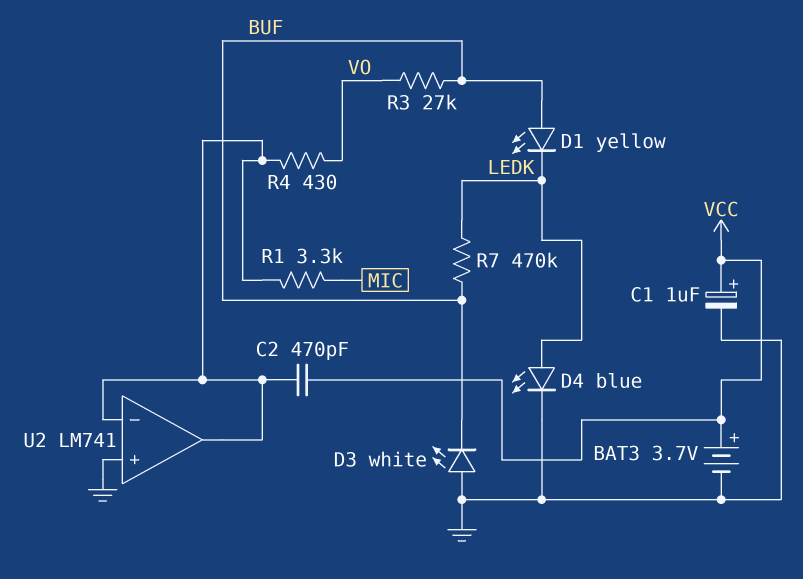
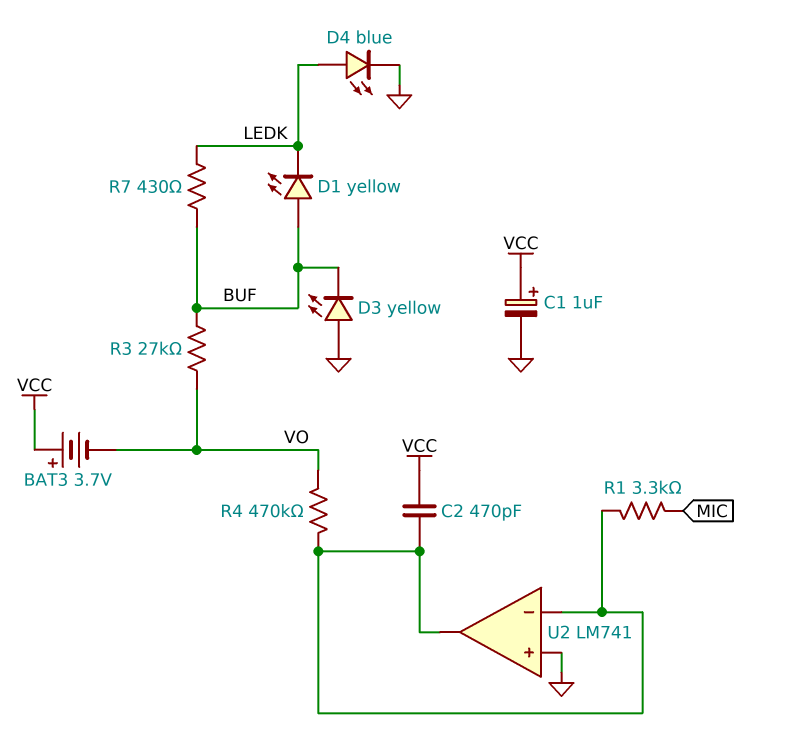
BAT3: 3.7V (plus VCC, minus GND) -> 3.7V (plus VCC, minus VO)
D3: LED white (A GND, K BUF) -> LED yellow (A GND, K BUF)
R4: 430 (U2/in-, VO) -> 470k (U2/in-, VO)
R7: 470k (BUF, LEDK) -> 430 (BUF, LEDK)

